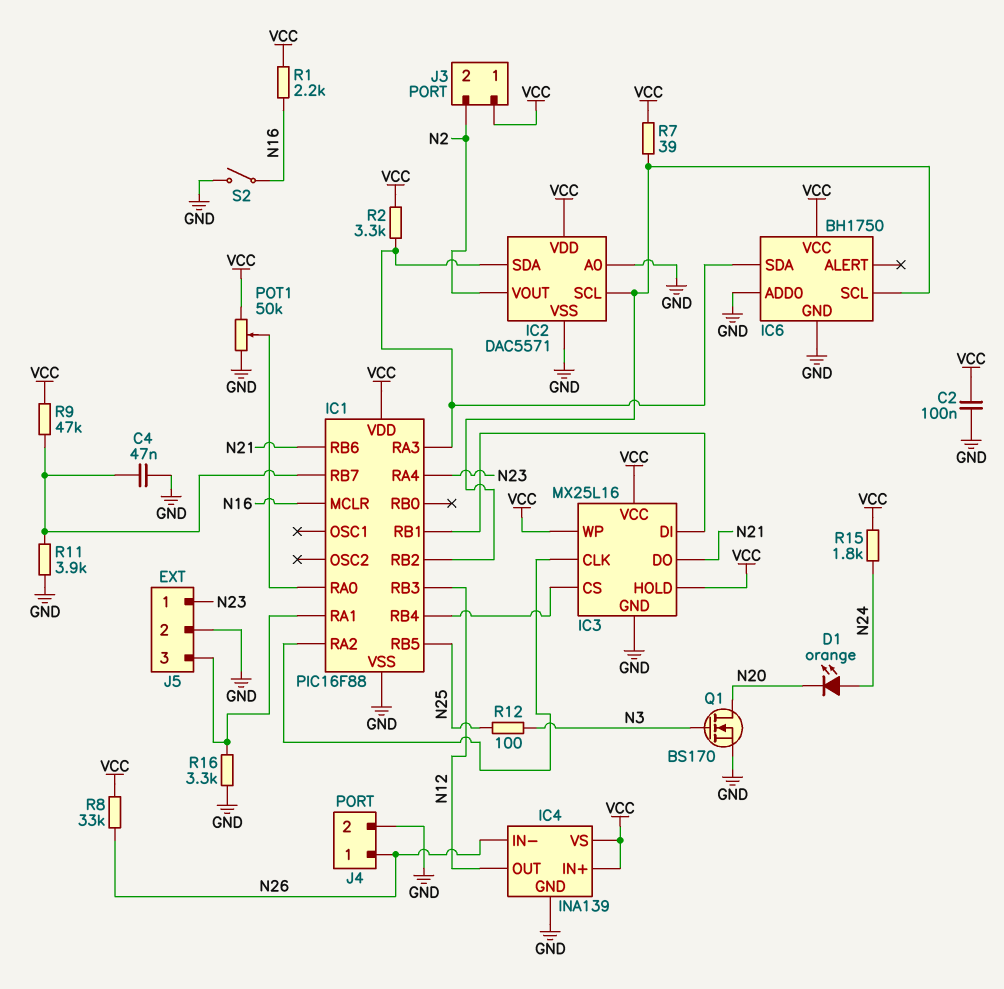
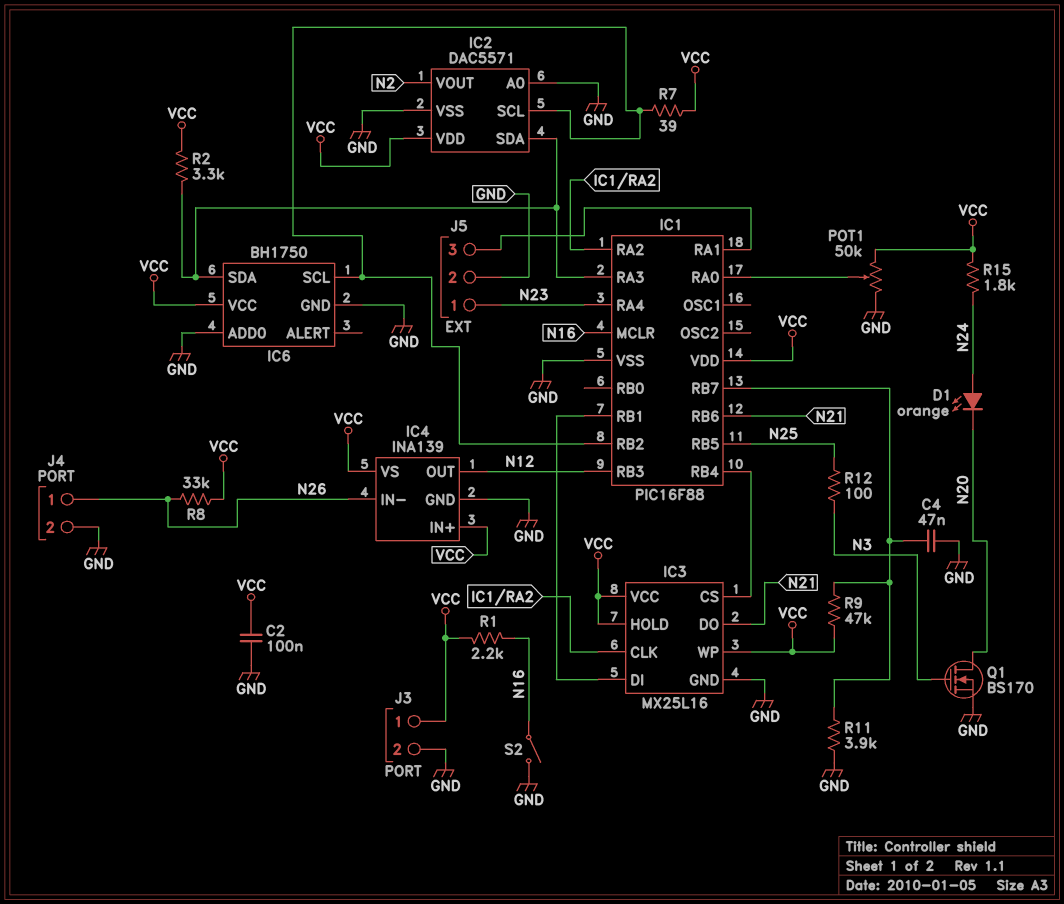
J3 pin 2: N2 -> GND
R16: 3.3k (GND, IC1/RA1) -> none

